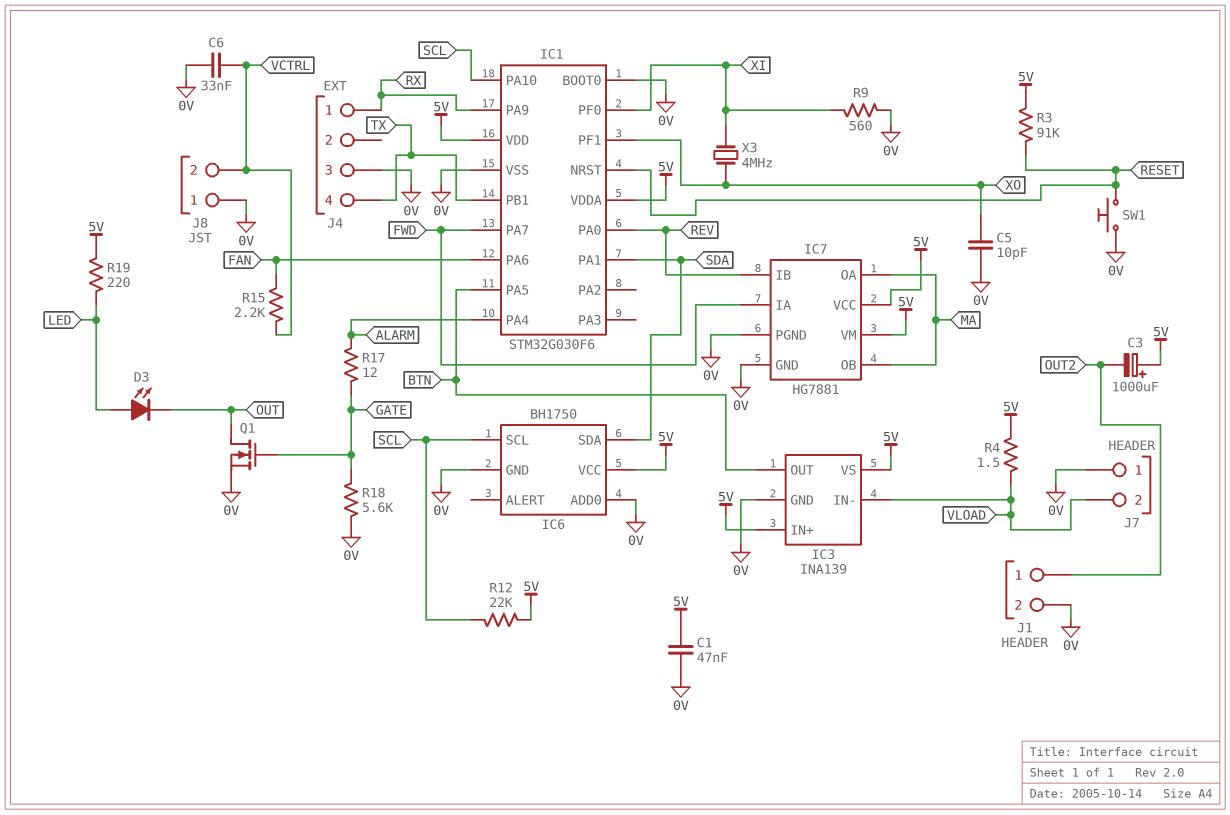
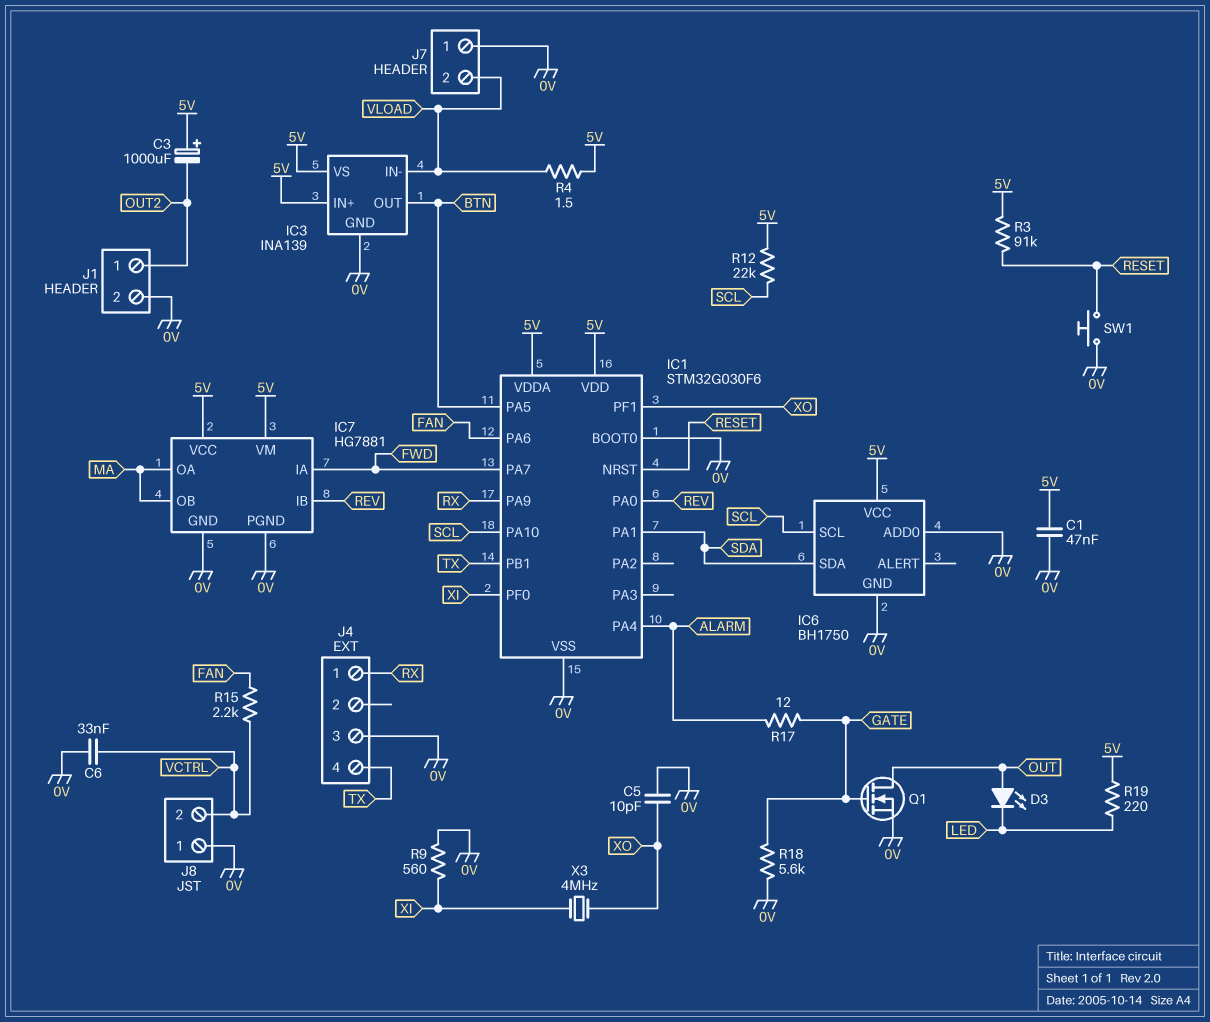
D3: LED (A LED, K OUT) -> LED (A OUT, K LED)

